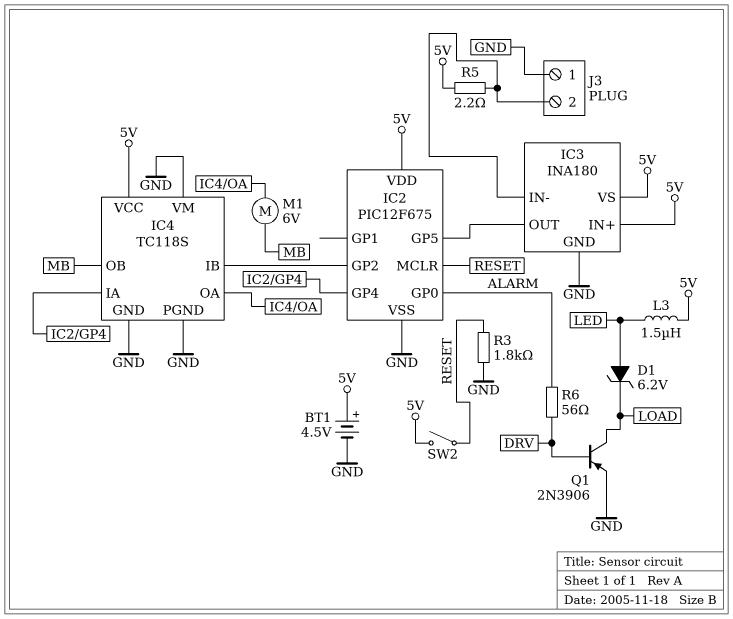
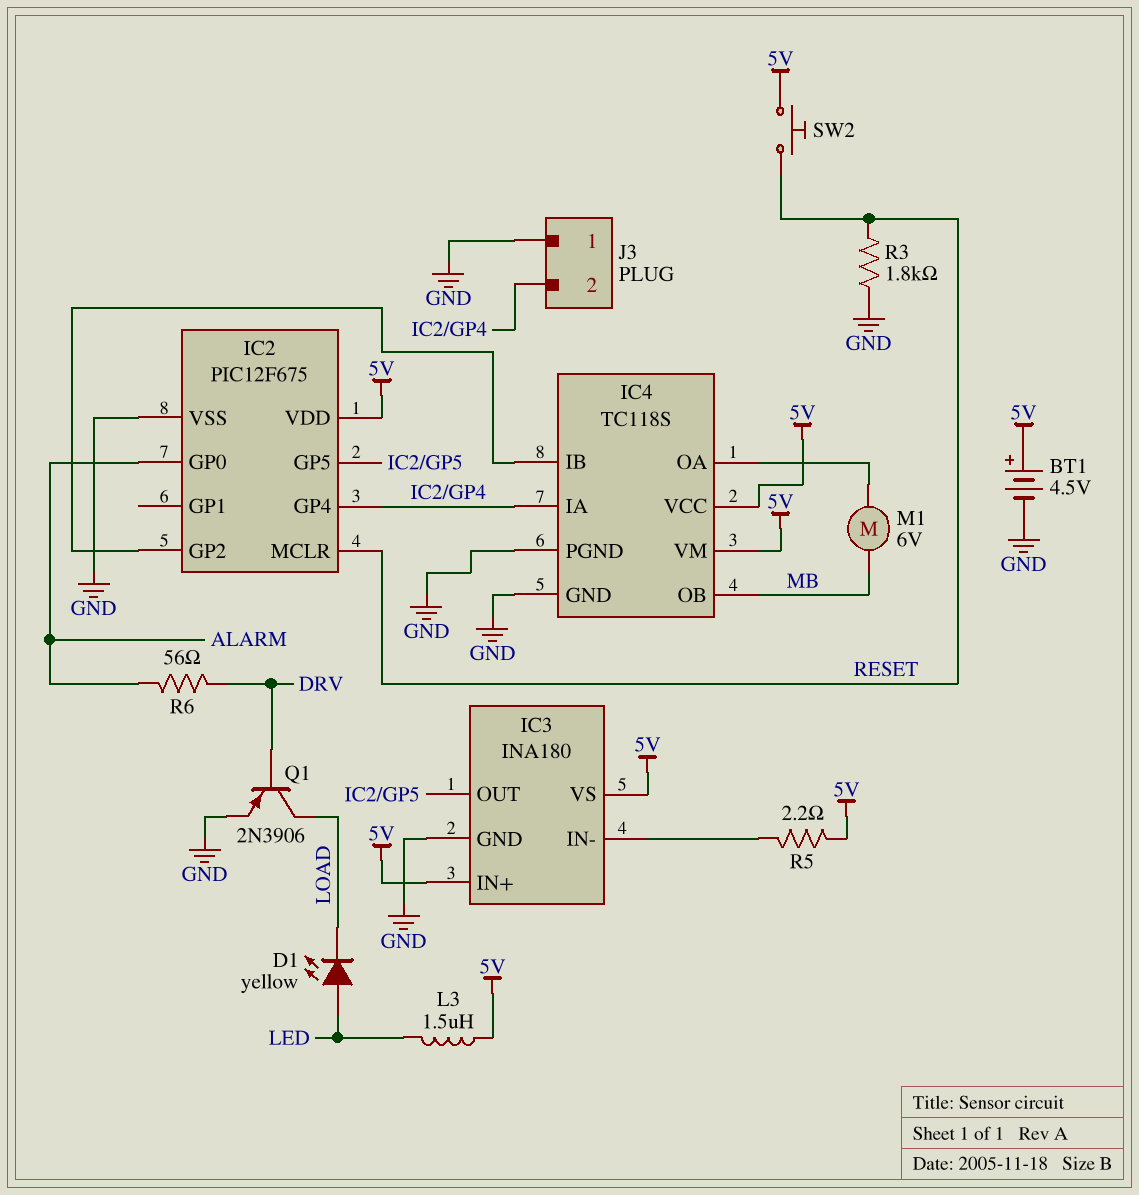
D1: zener 6.2V (A LED, K LOAD) -> LED yellow (A LED, K LOAD)
IC4 pin VM: GND -> 5V
J3 pin 2: IC3/IN- -> IC2/GP4
SW2: switch (5V, RESET) -> button (5V, RESET)

